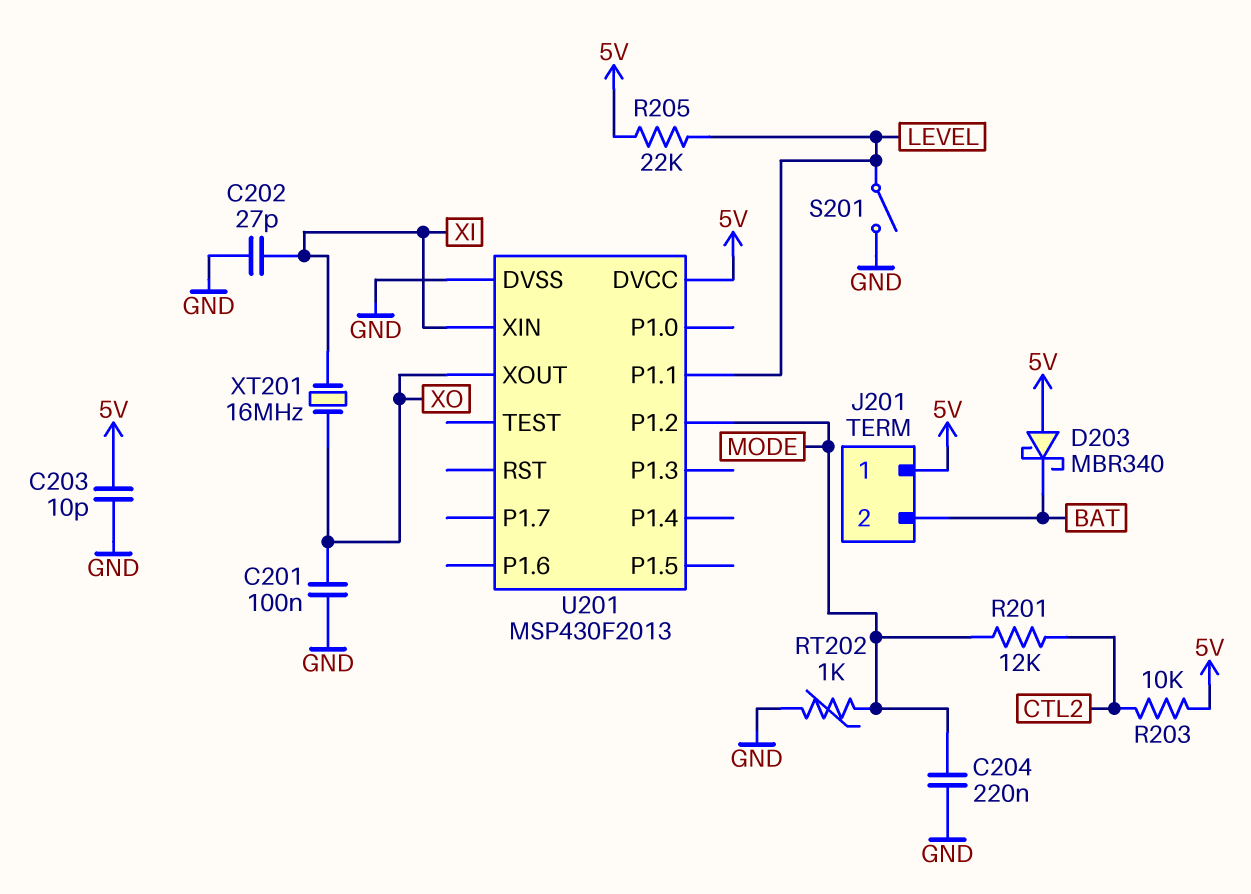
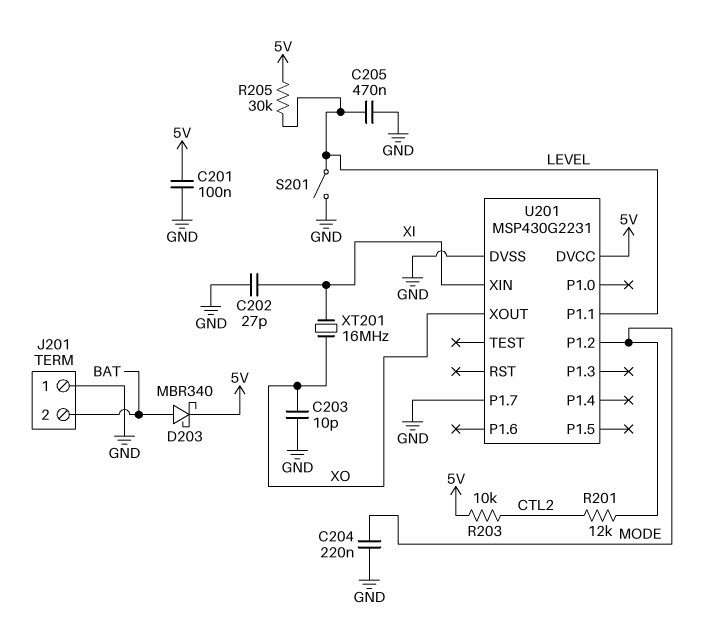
C201: 100nF (GND, XO) -> 100nF (5V, GND)
C203: 10pF (5V, GND) -> 10pF (GND, XO)
C205: none -> 470nF (GND, LEVEL)
D203: schottky MBR340 (A 5V, K BAT) -> schottky MBR340 (A BAT, K 5V)
J201 pin 1: 5V -> GND
R205: 22k (5V, LEVEL) -> 30k (5V, LEVEL)
RT202: 1k (GND, MODE) -> none
U201: MSP430F2013 -> MSP430G2231
U201 pin P1.7: none -> GND

